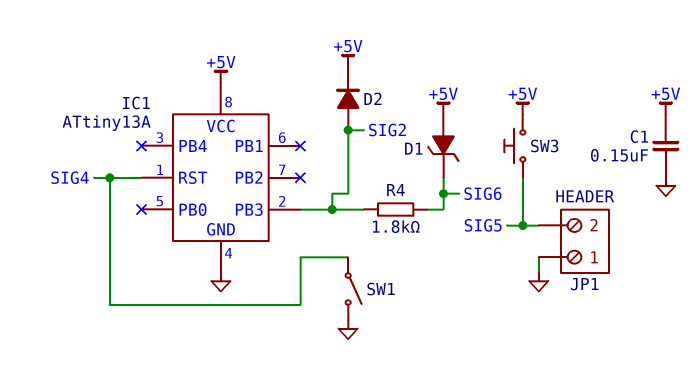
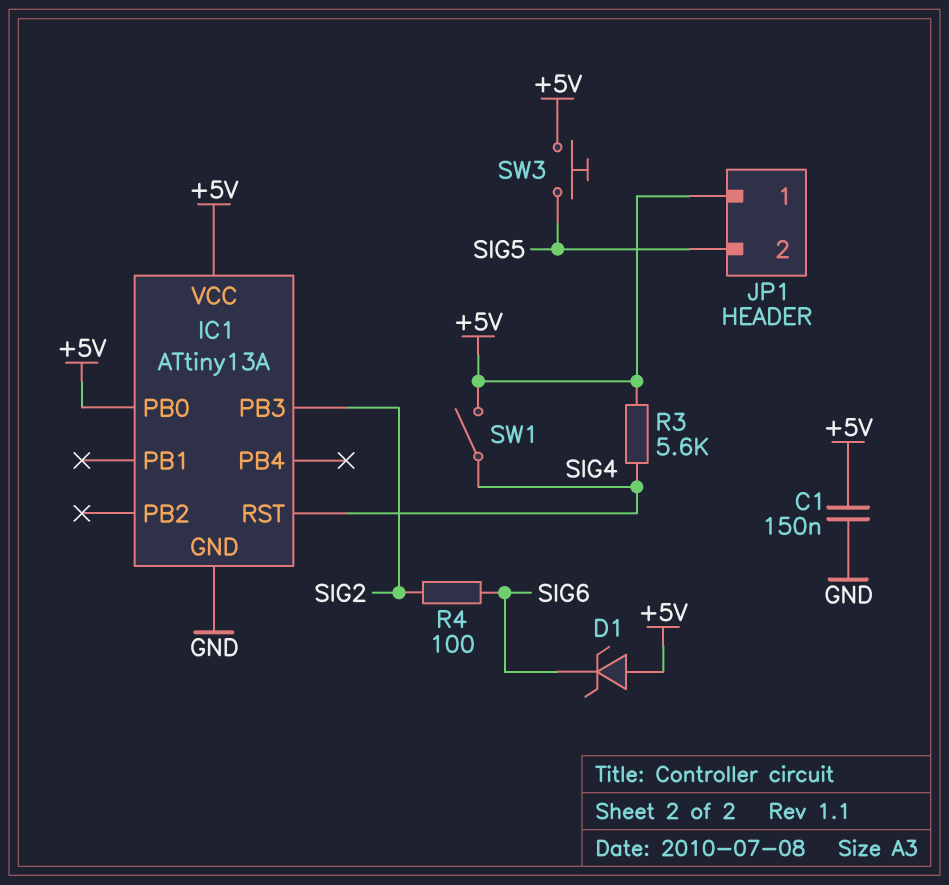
D2: diode (A SIG2, K +5V) -> none
IC1 pin PB0: none -> +5V
JP1 pin 1: GND -> +5V
R3: none -> 5.6k (+5V, SIG4)
R4: 1.8k (SIG2, SIG6) -> 100 (SIG2, SIG6)
SW1: switch (GND, SIG4) -> switch (+5V, SIG4)

